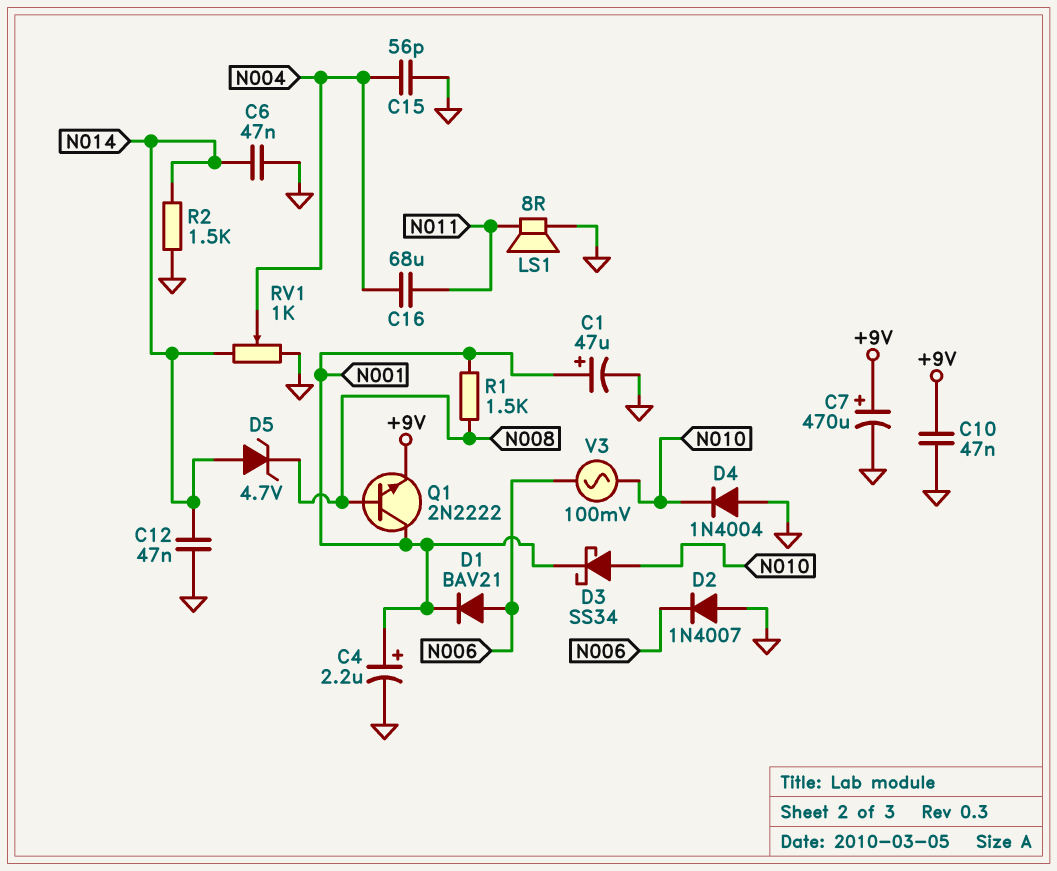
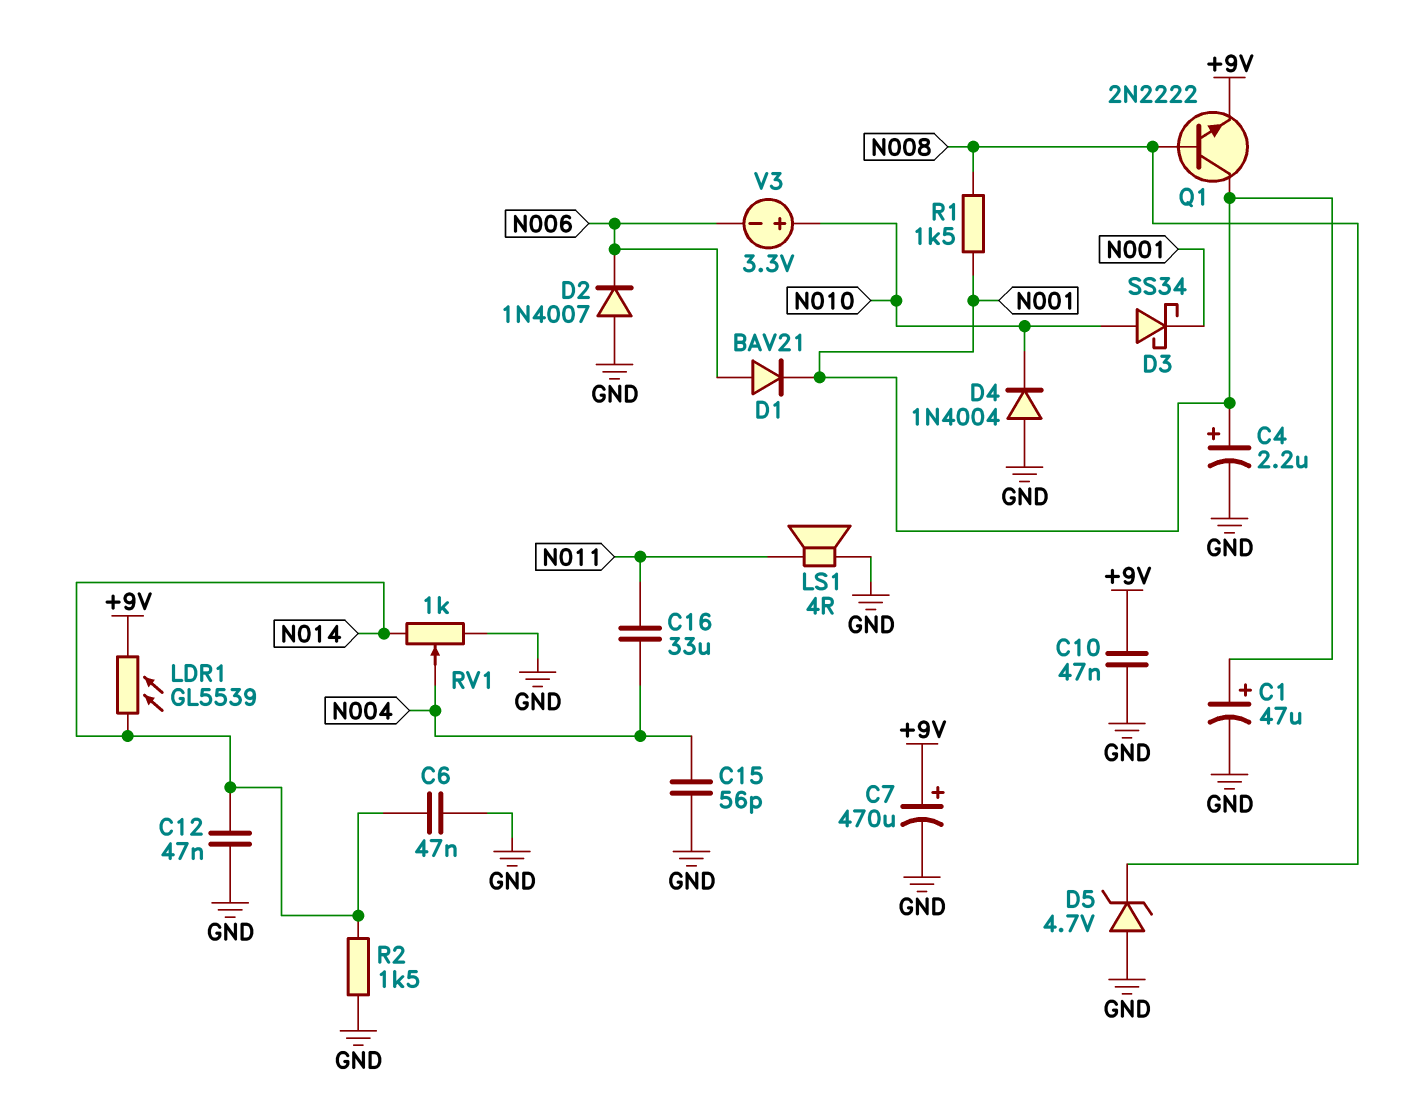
C16: 68uF (N004, N011) -> 33uF (N004, N011)
D5: zener 4.7V (A N014, K N008) -> zener 4.7V (A GND, K N008)
LDR1: none -> GL5539 (+9V, N014)
LS1: speaker 8R (GND, N011) -> speaker 4R (GND, N011)
V3: AC 100mV (N006, N010) -> 3.3V (plus N010, minus N006)

